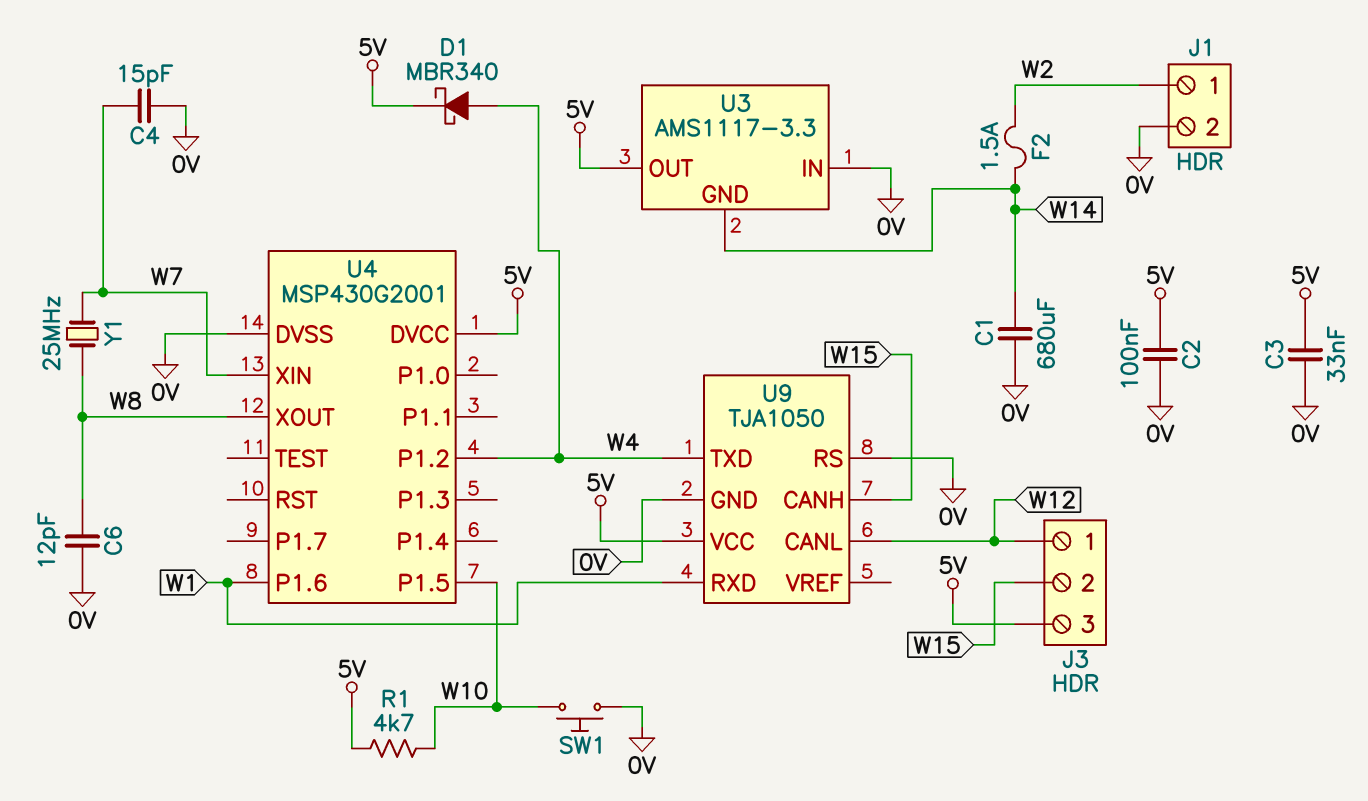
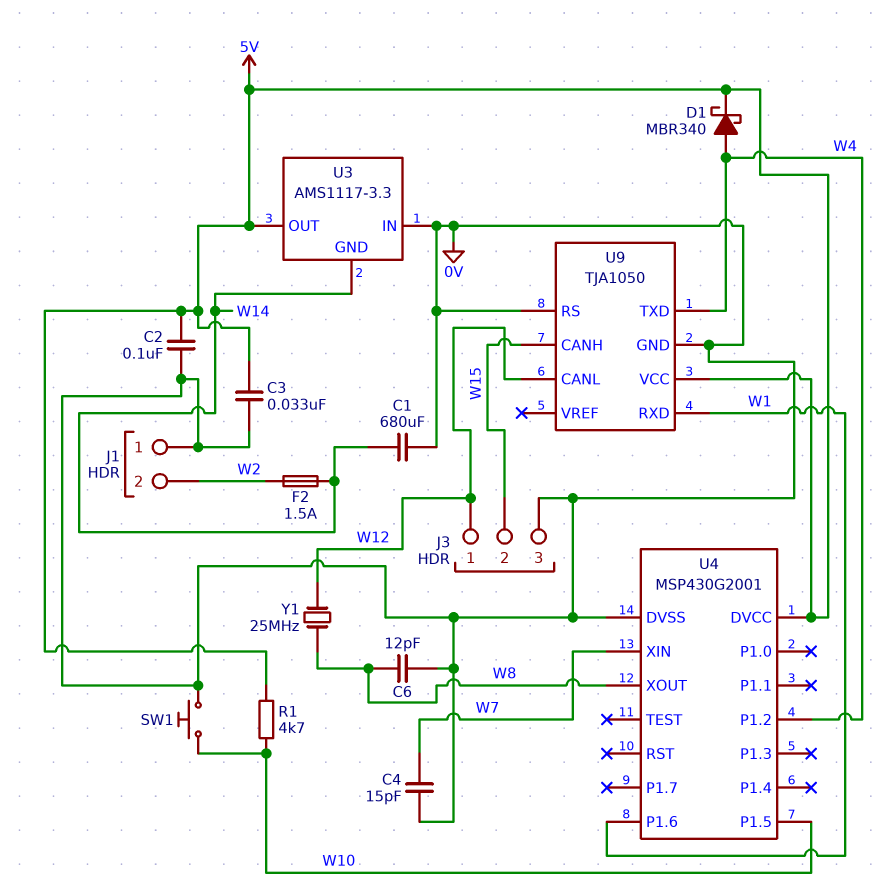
J1 pin 1: W2 -> 0V
J1 pin 2: 0V -> W2
J3 pin 3: 5V -> 0V
Y1: 25MHz (W7, W8) -> 25MHz (W8, W12)

